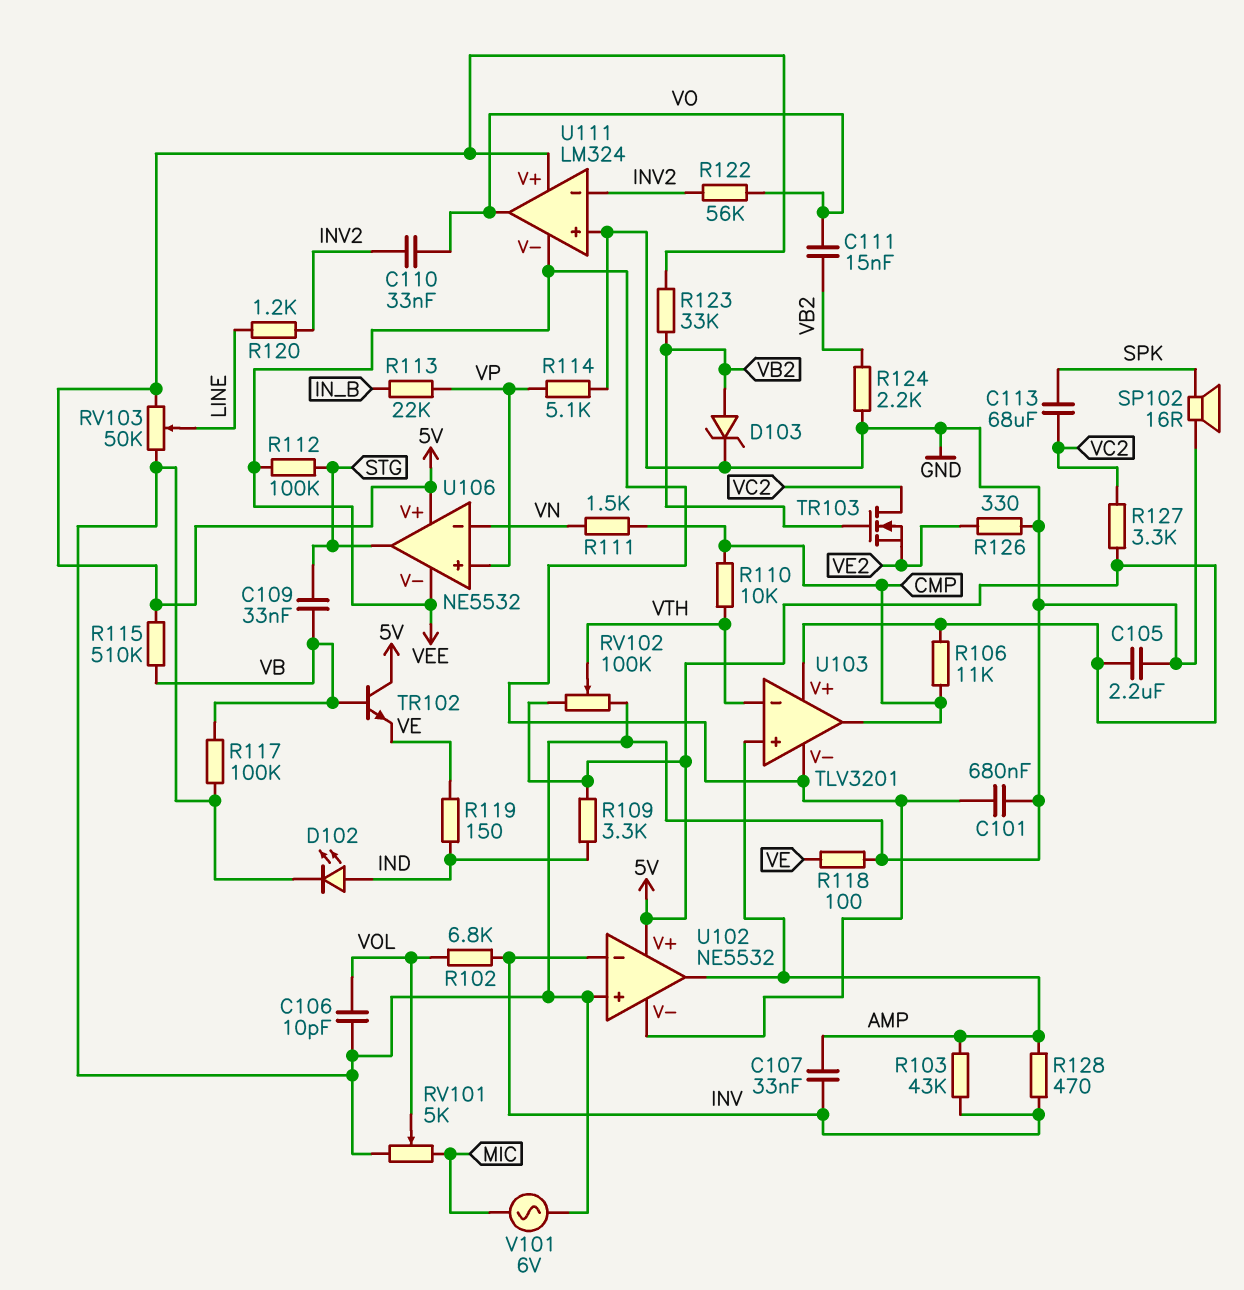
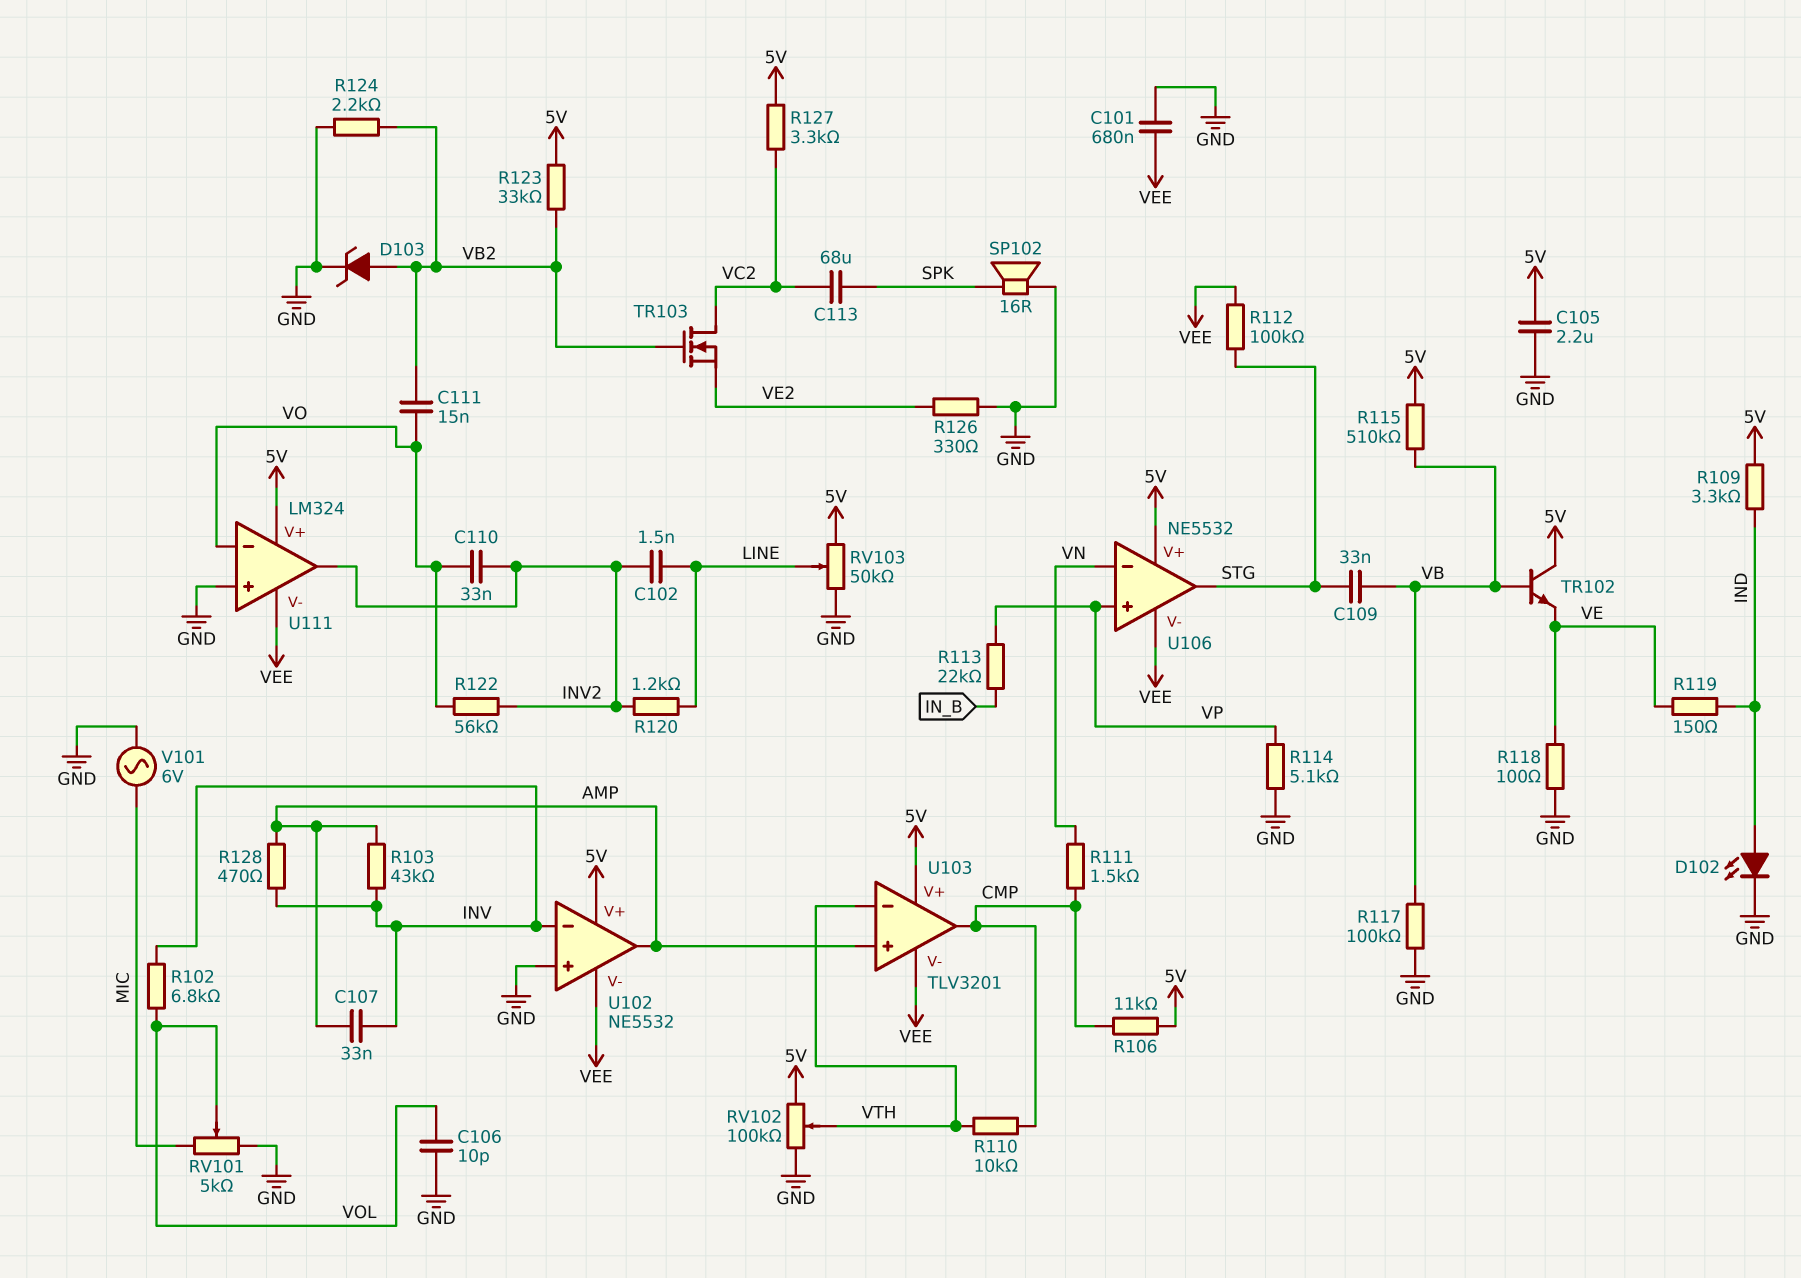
C102: none -> 1.5nF (INV2, LINE)
U111 pin in-: INV2 -> VO
U111 pin out: VO -> INV2

